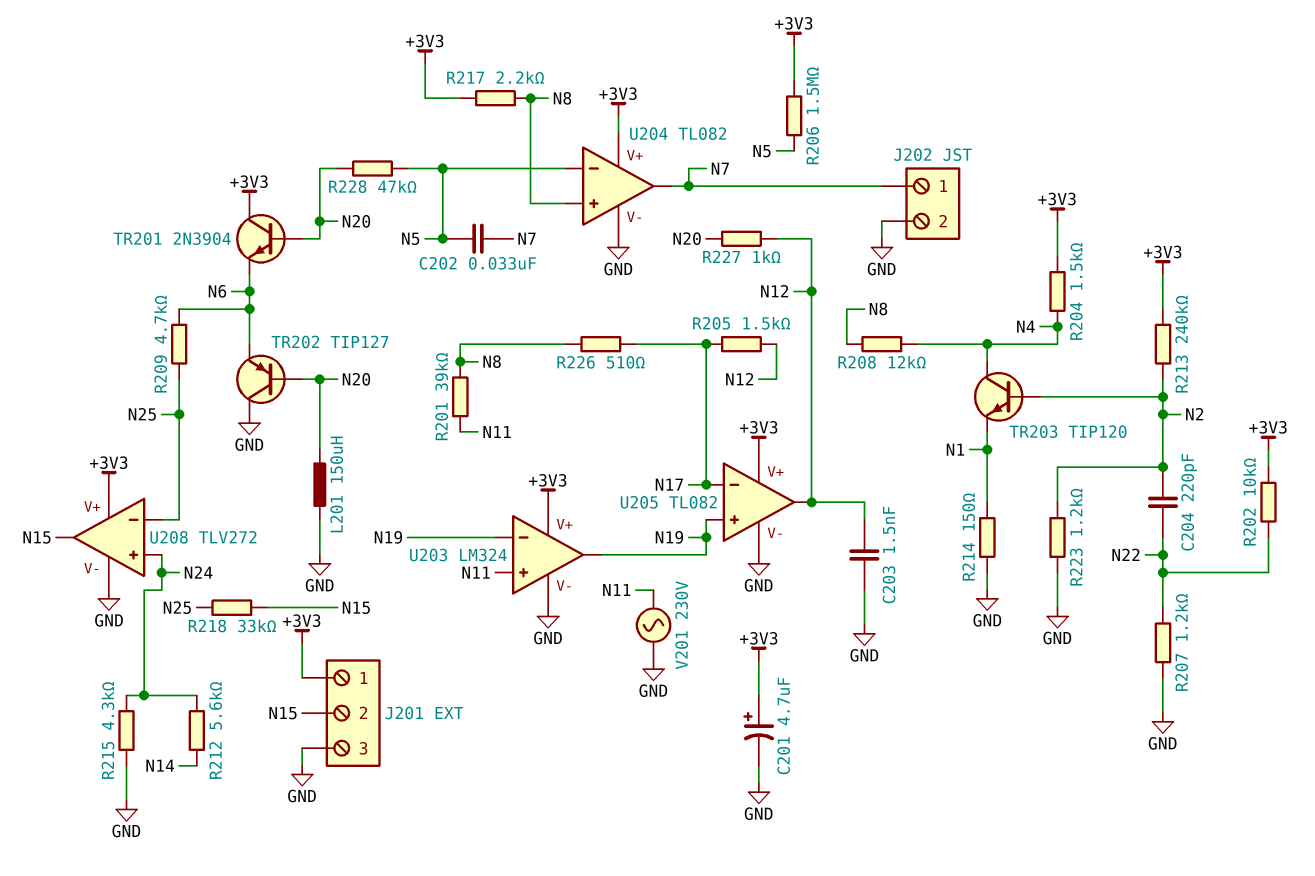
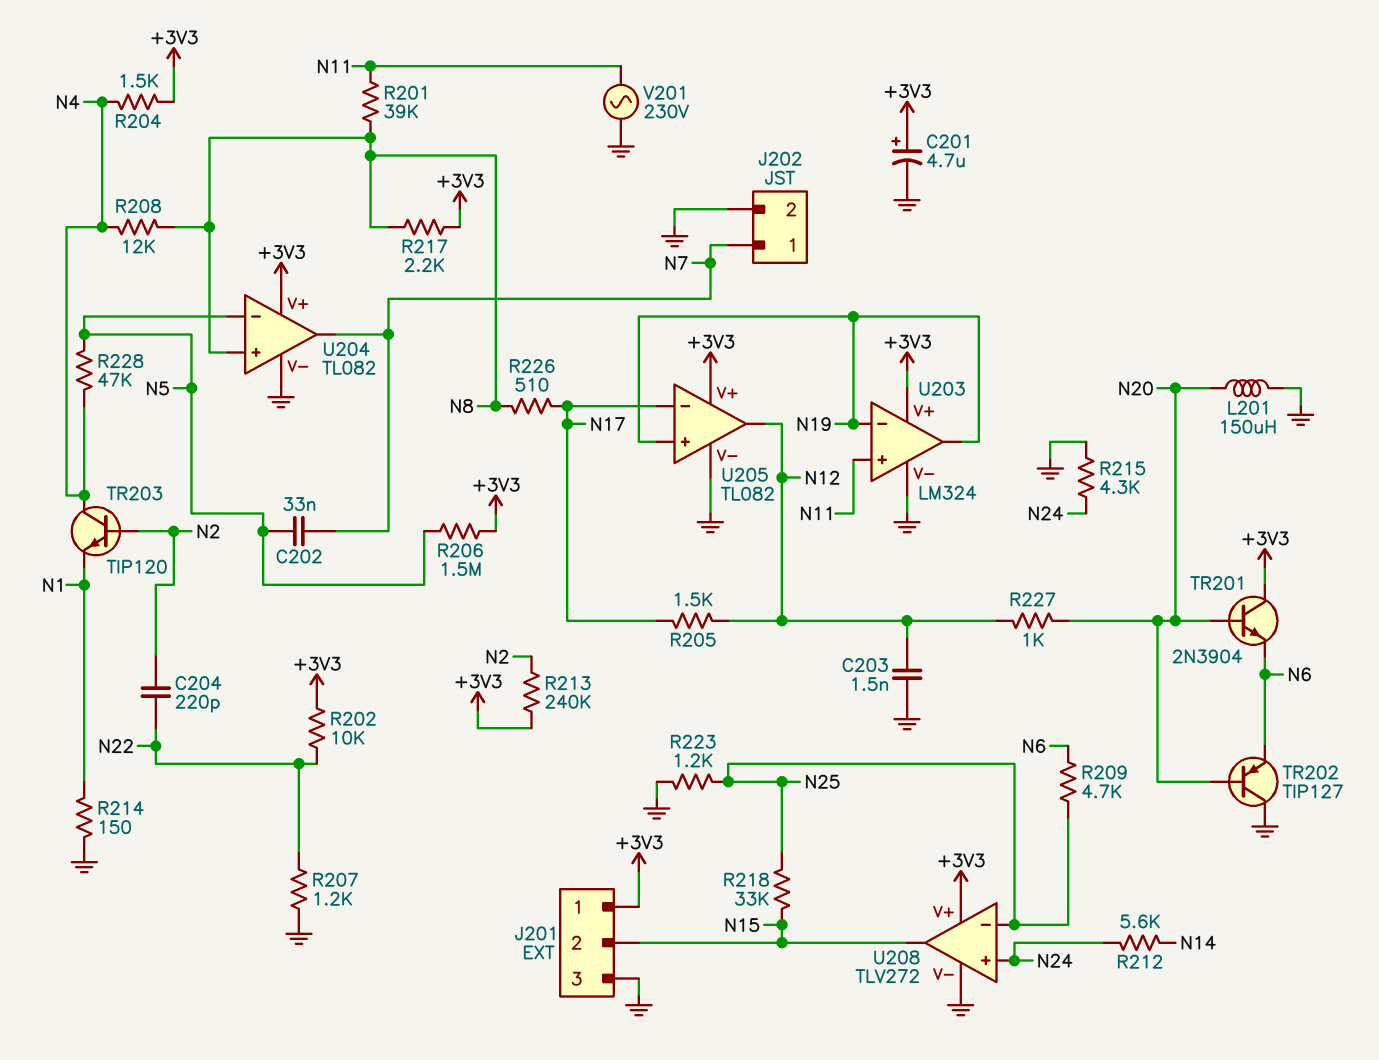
R223: 1.2k (GND, N2) -> 1.2k (GND, N25)
R228: 47k (N5, N20) -> 47k (N4, N5)

